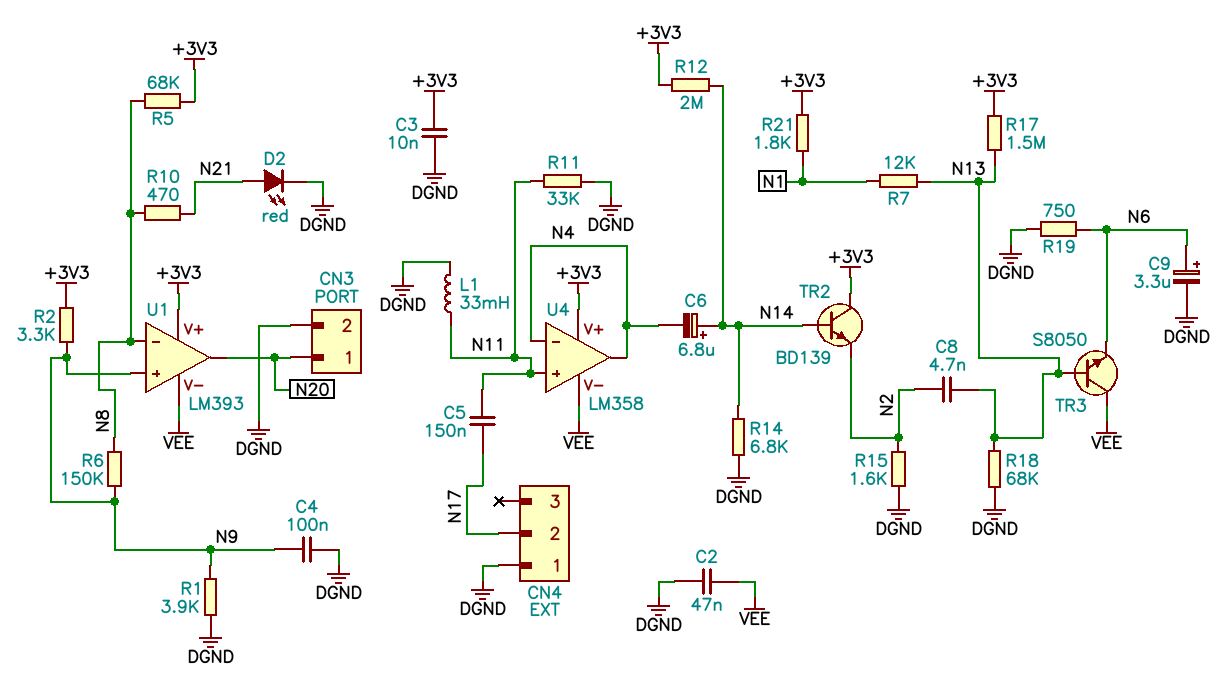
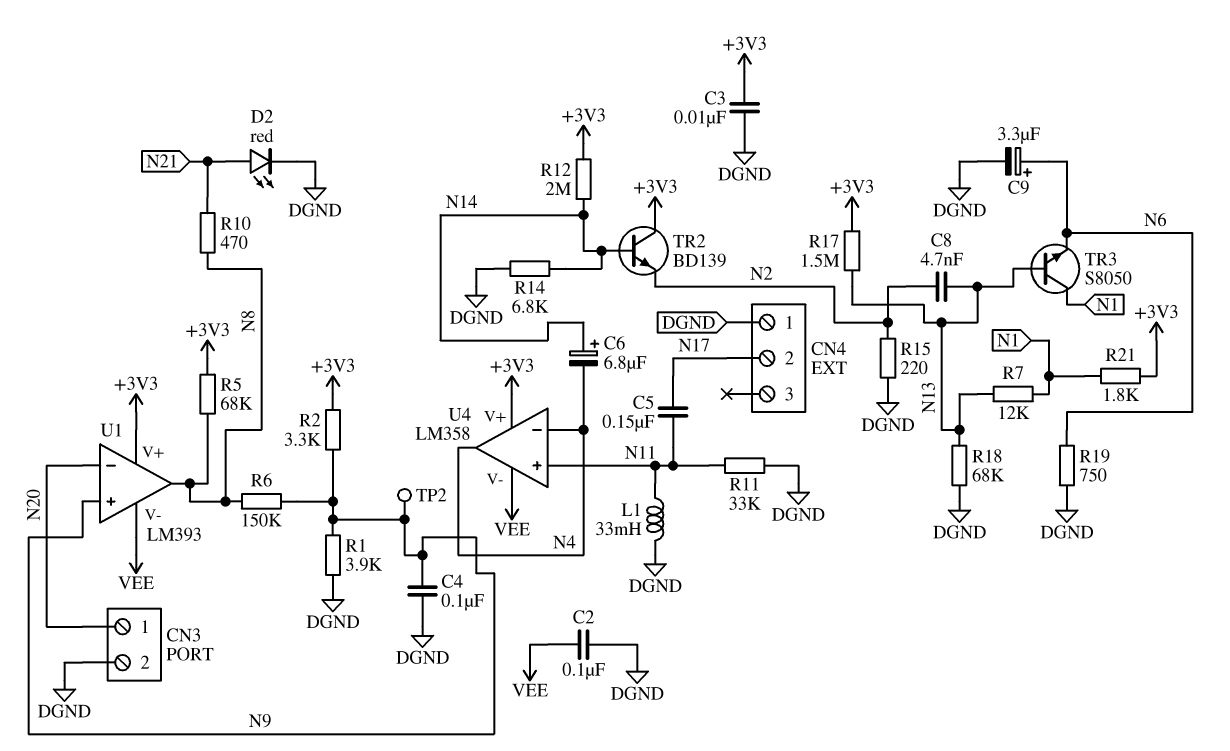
C2: 47nF (DGND, VEE) -> 100nF (DGND, VEE)
R15: 1.6k (DGND, N2) -> 220 (DGND, N2)
TP2: none -> test point (N9)
TR3: NPN S8050 (B N13, C VEE, E N6) -> NPN S8050 (B N13, C N1, E N6)
U1 pin in-: N8 -> N20
U1 pin out: N20 -> N8

